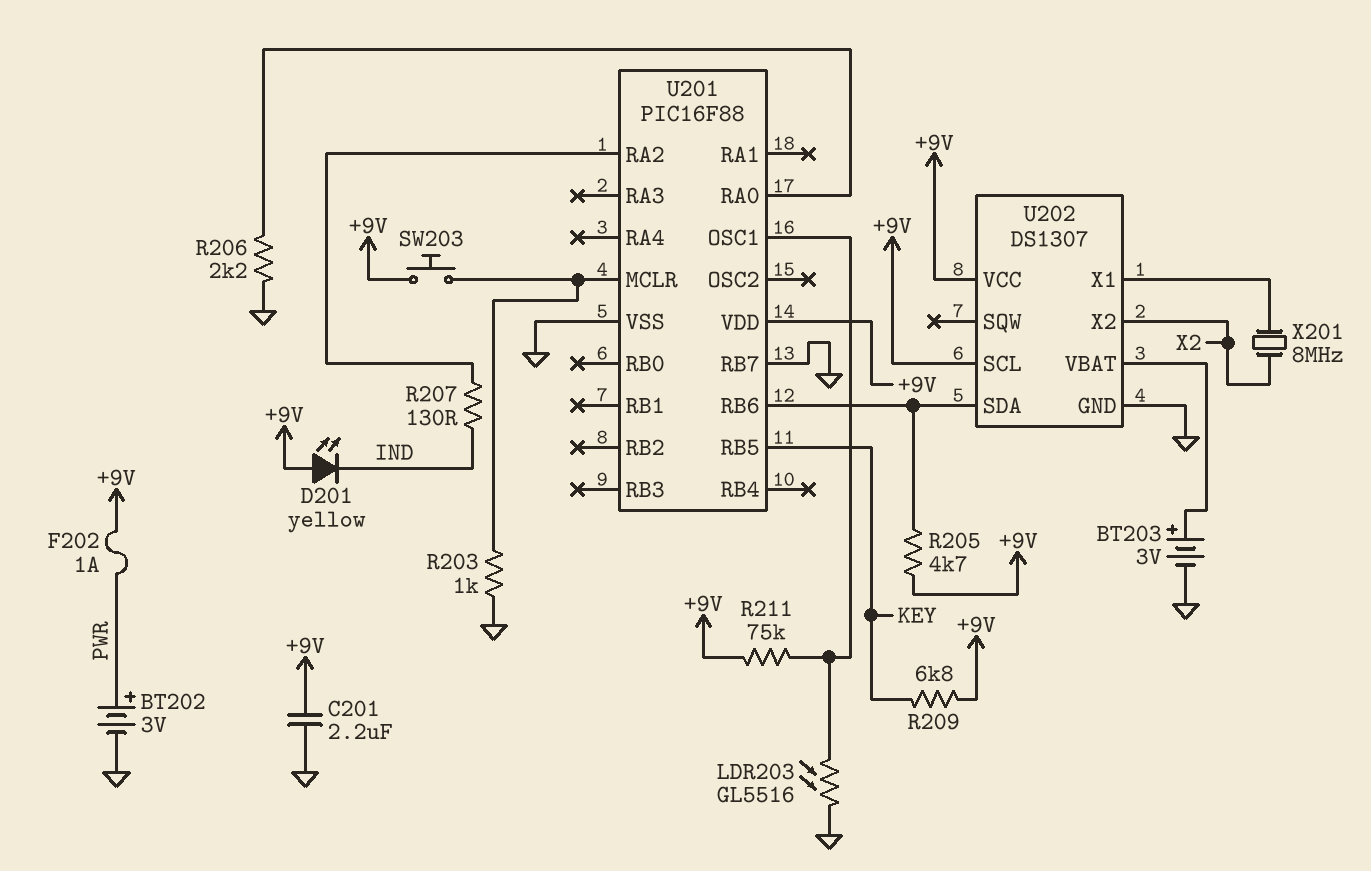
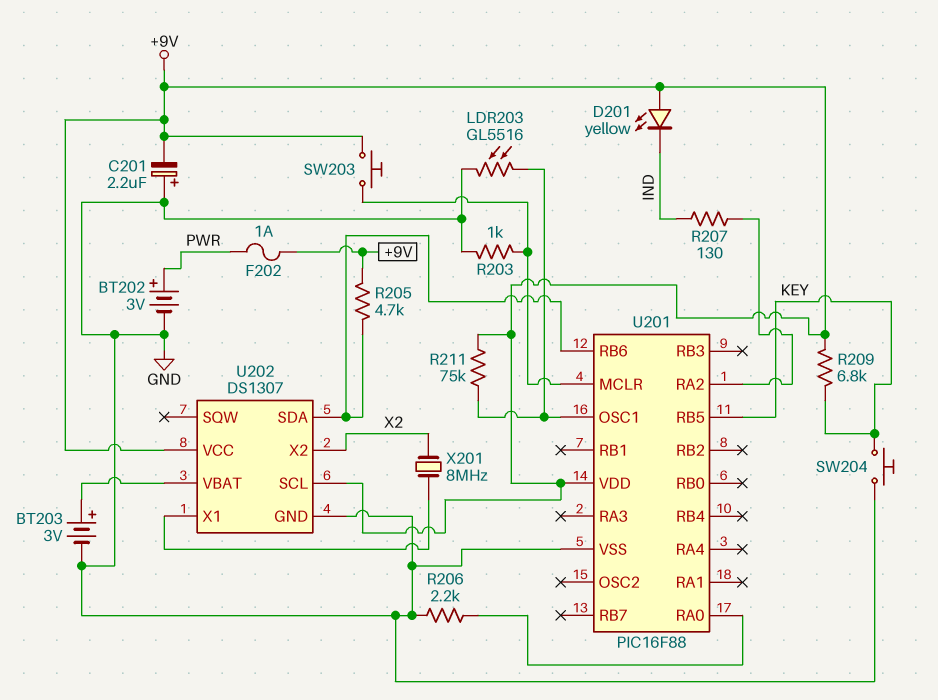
C201: 2.2uF (+9V, GND) -> 2.2uF (plus GND, minus +9V)
SW204: none -> button (GND, KEY)
U201 pin RB7: GND -> none

